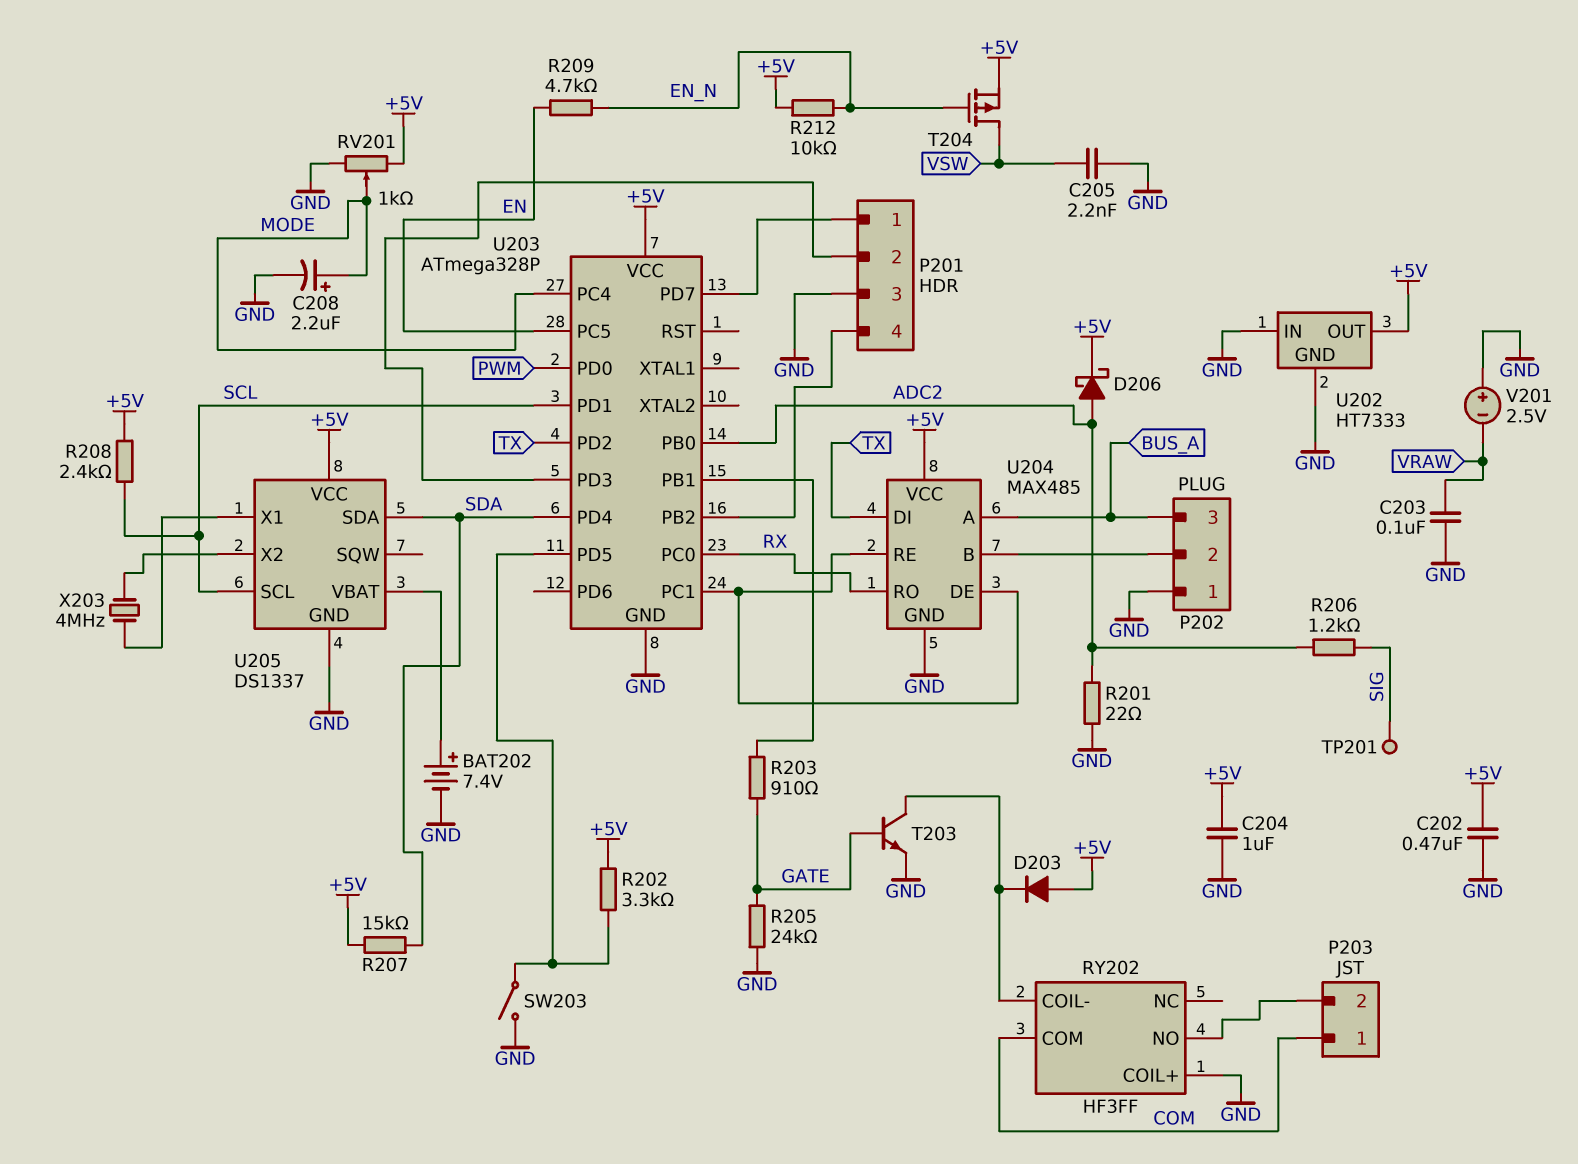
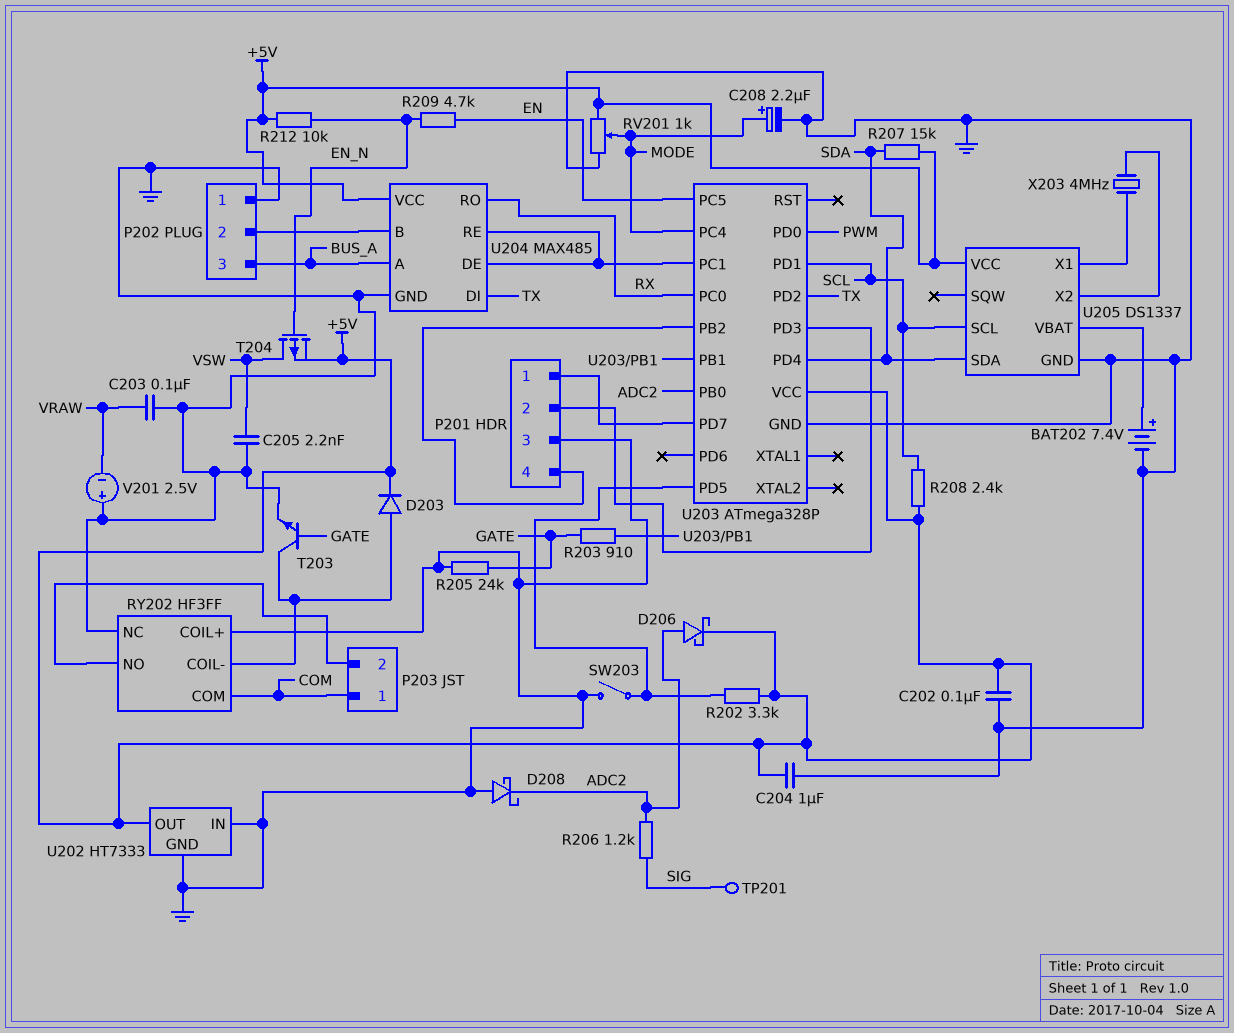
C202: 470nF (+5V, GND) -> 100nF (+5V, GND)
D203: diode (A +5V, K RY202/COIL-) -> diode (A RY202/COIL-, K +5V)
D208: none -> schottky (A GND, K ADC2)
R201: 22 (ADC2, GND) -> none
RY202 pin NC: none -> GND

